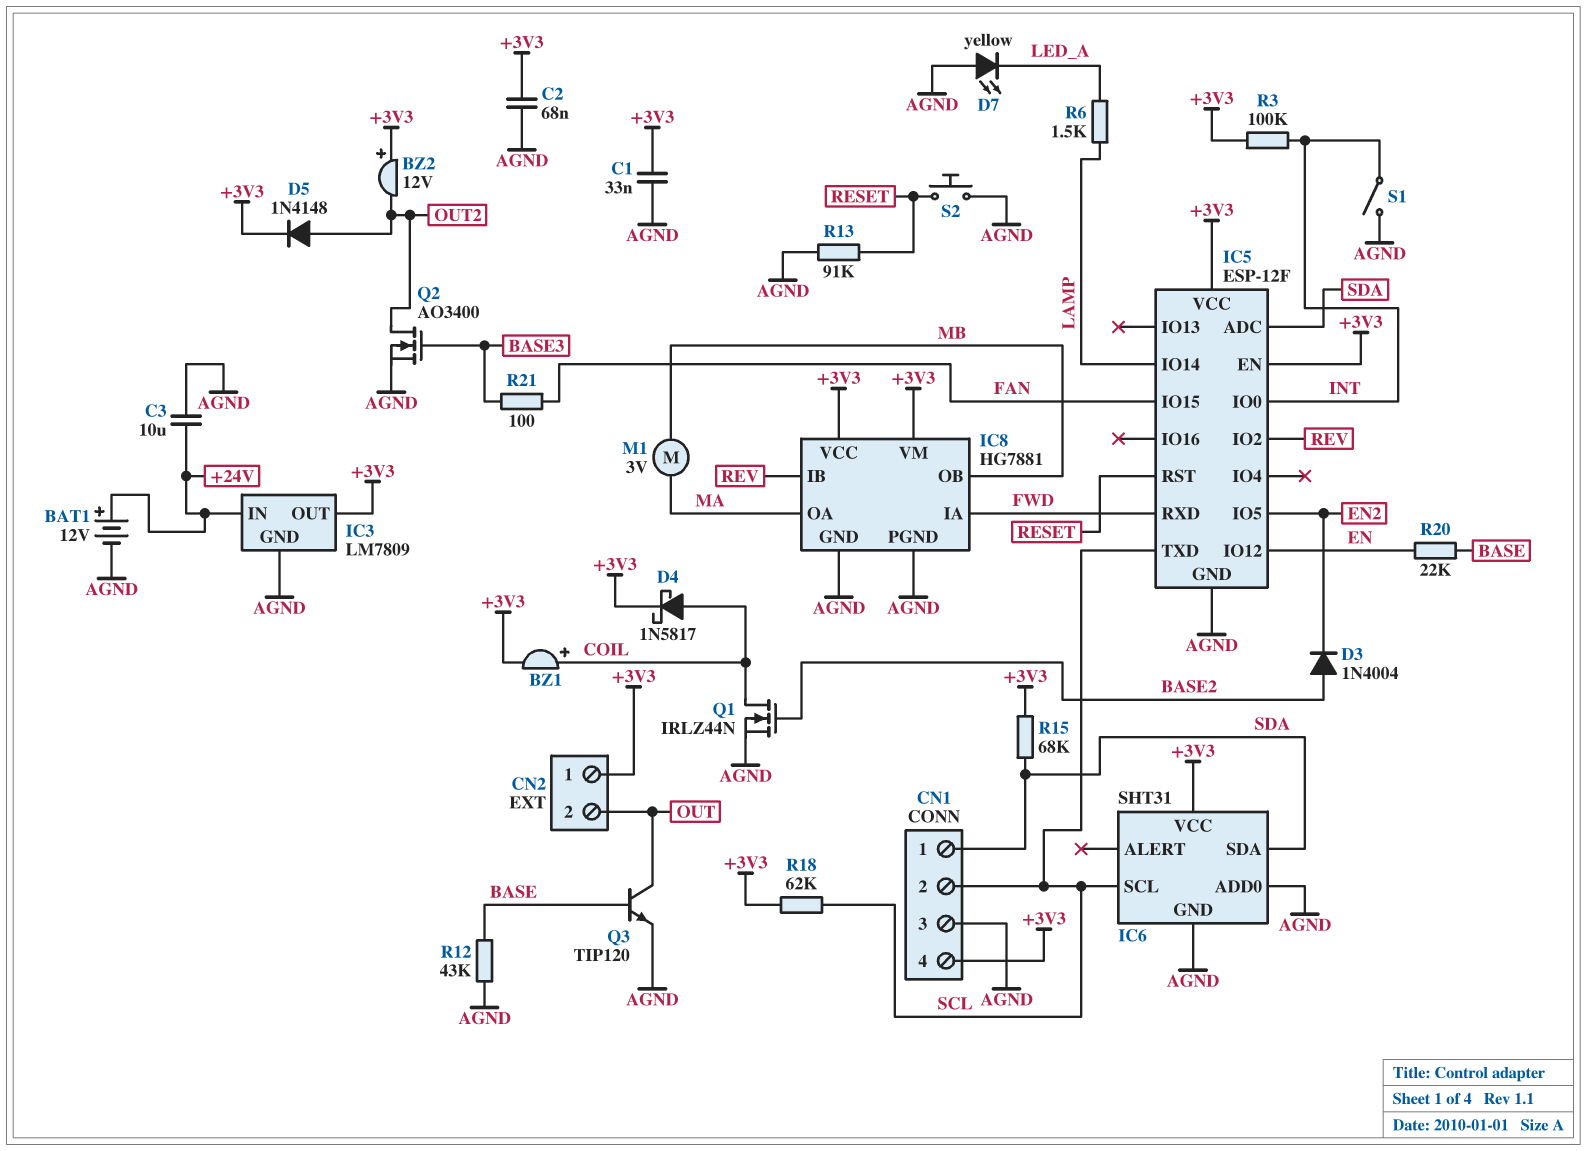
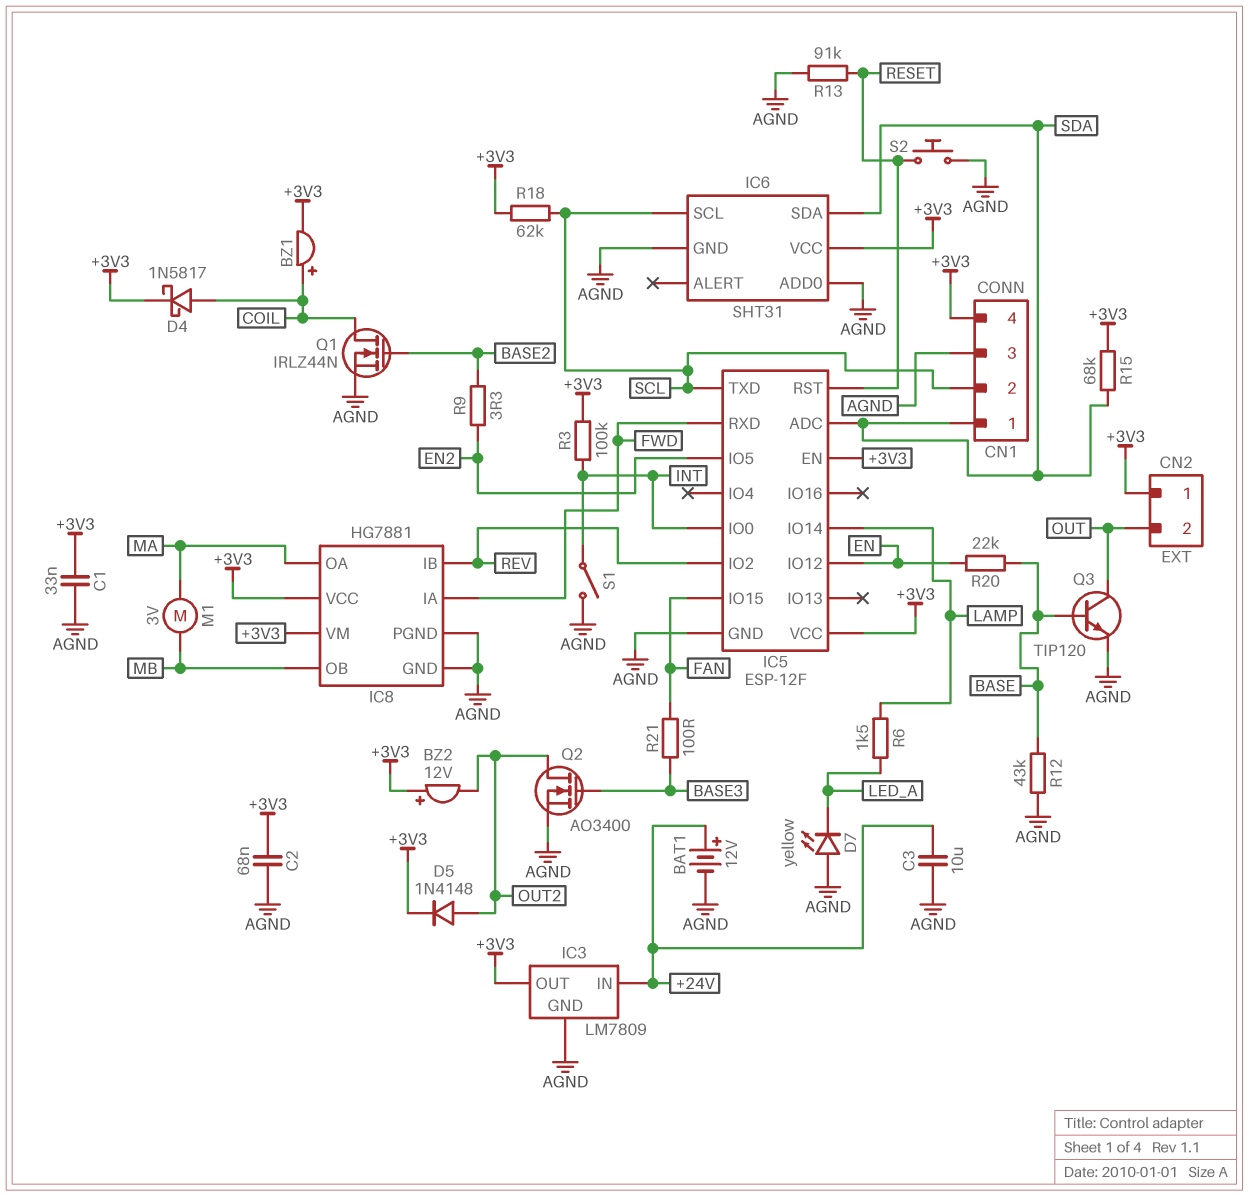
D3: diode 1N4004 (A BASE2, K EN2) -> none
R9: none -> 3.3 (BASE2, EN2)

